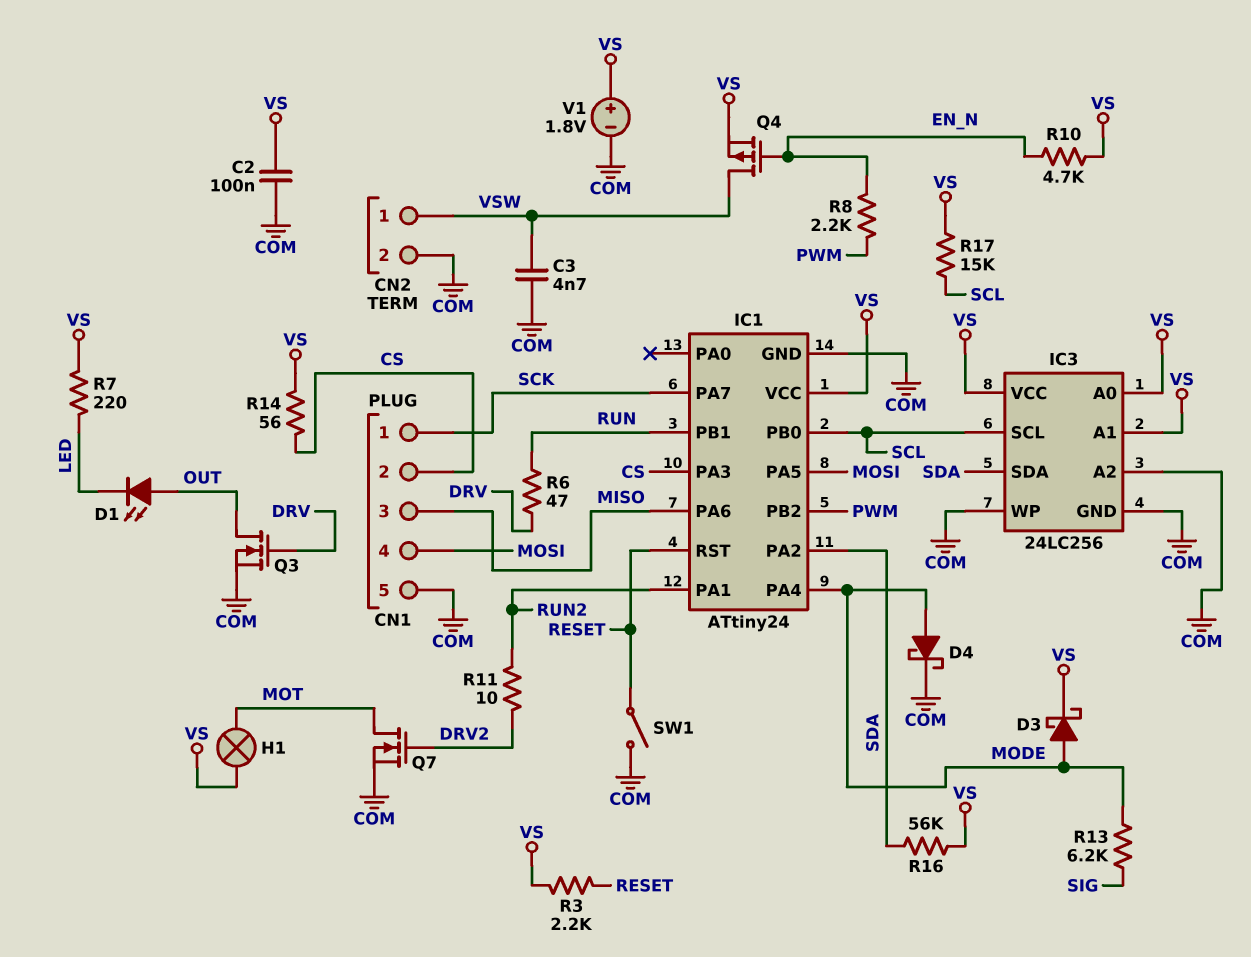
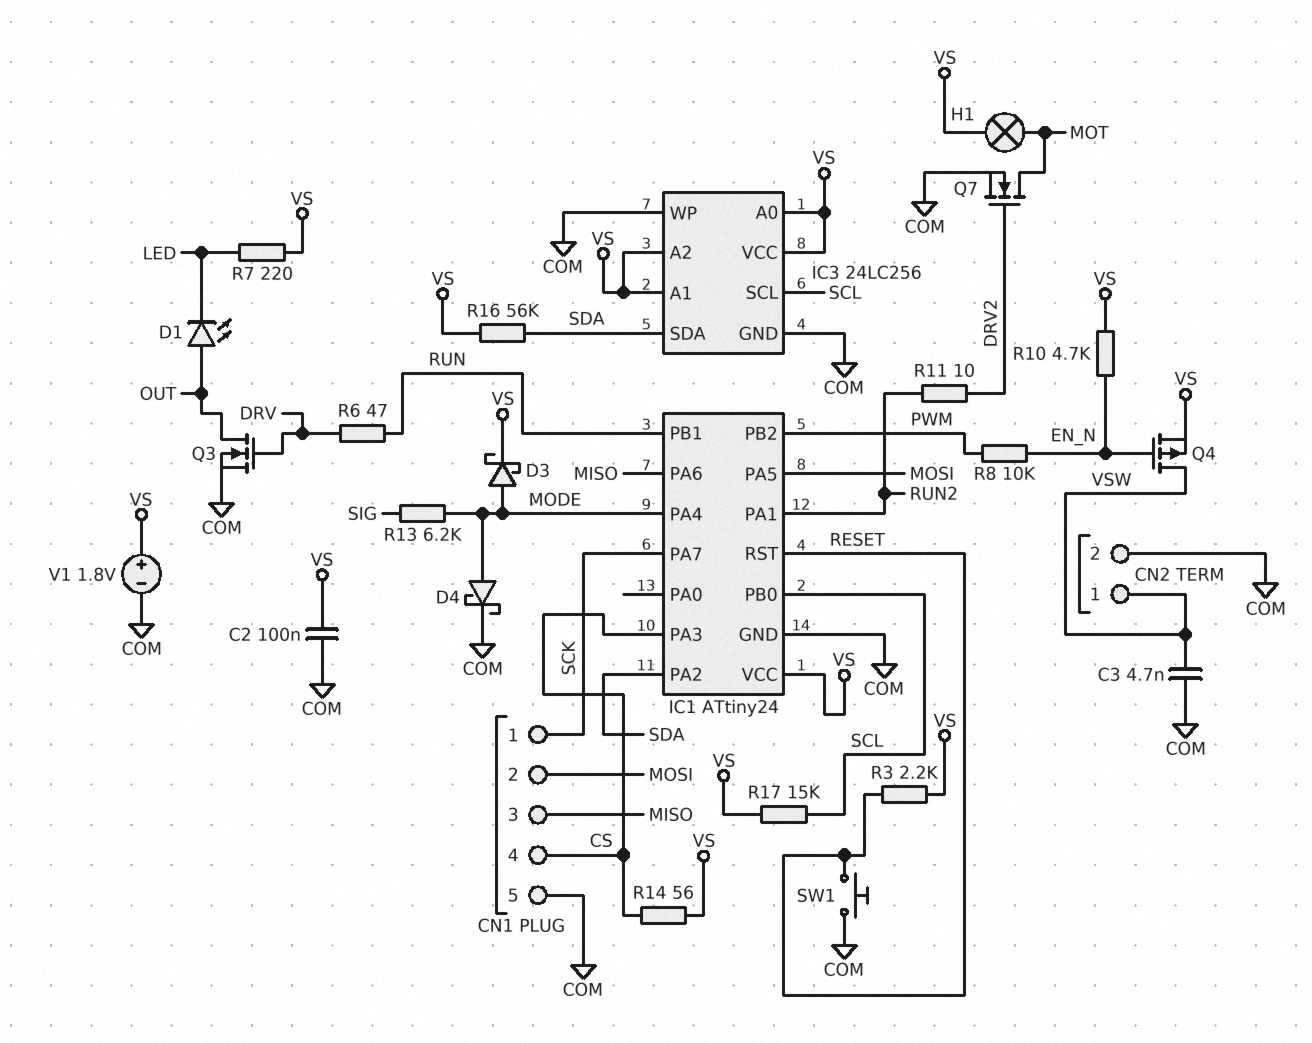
CN1 pin 2: CS -> MOSI
CN1 pin 4: MOSI -> CS
IC3 pin A2: COM -> VS
R8: 2.2k (EN_N, PWM) -> 10k (EN_N, PWM)
SW1: switch (COM, RESET) -> button (COM, RESET)

